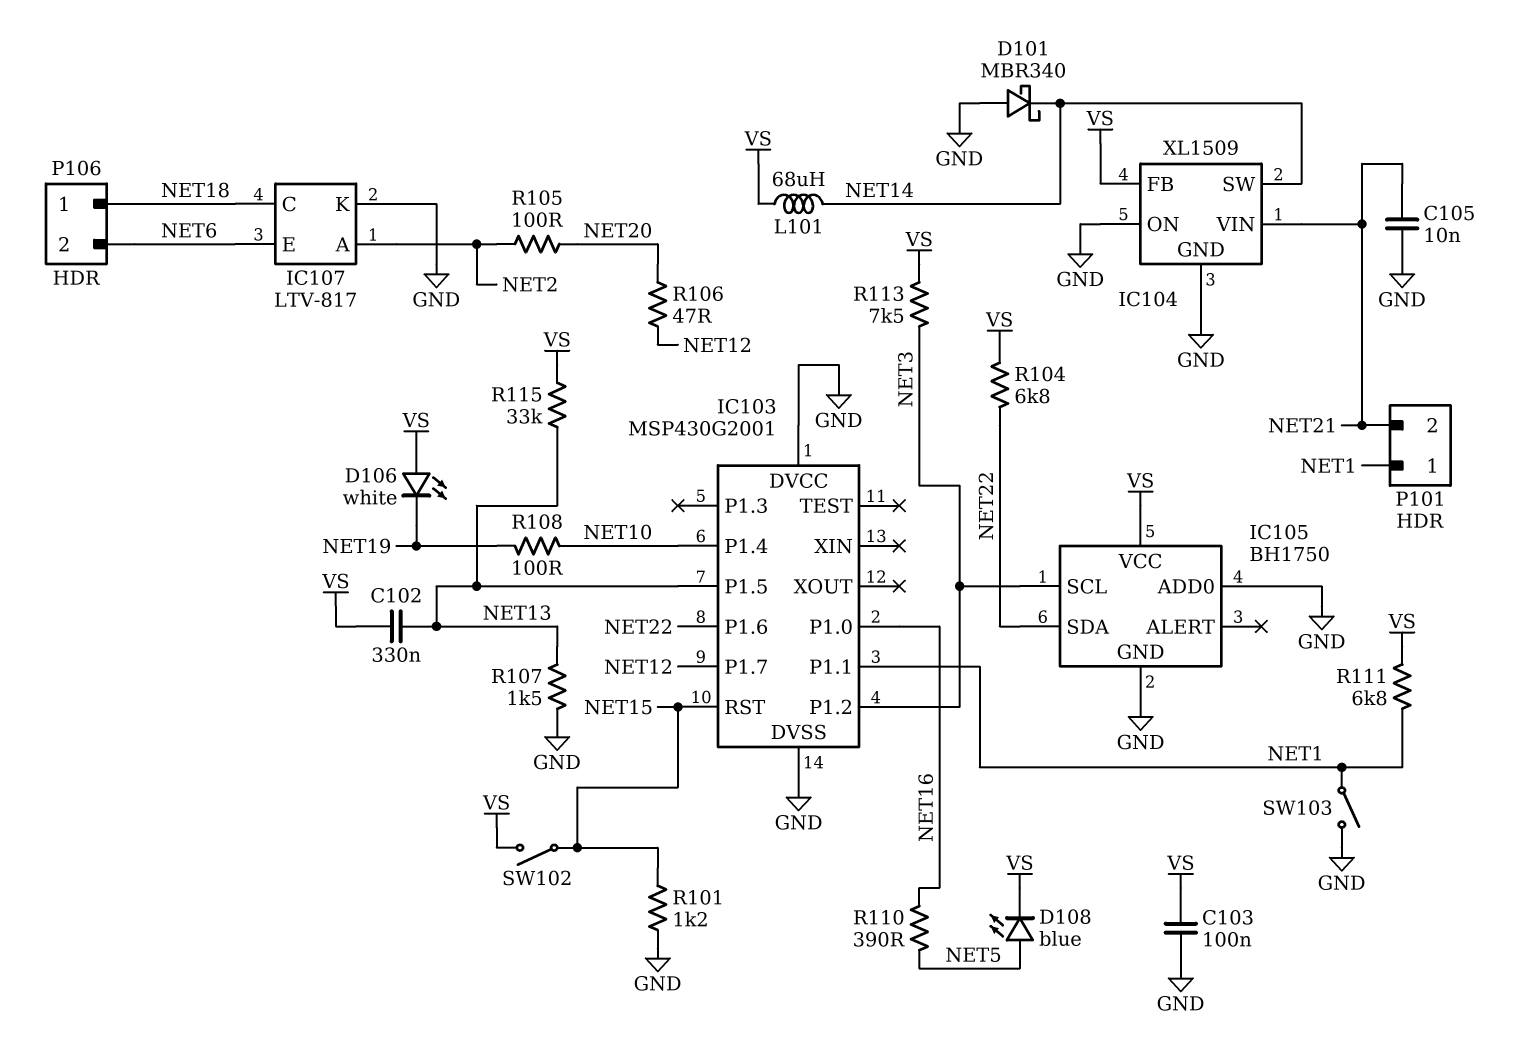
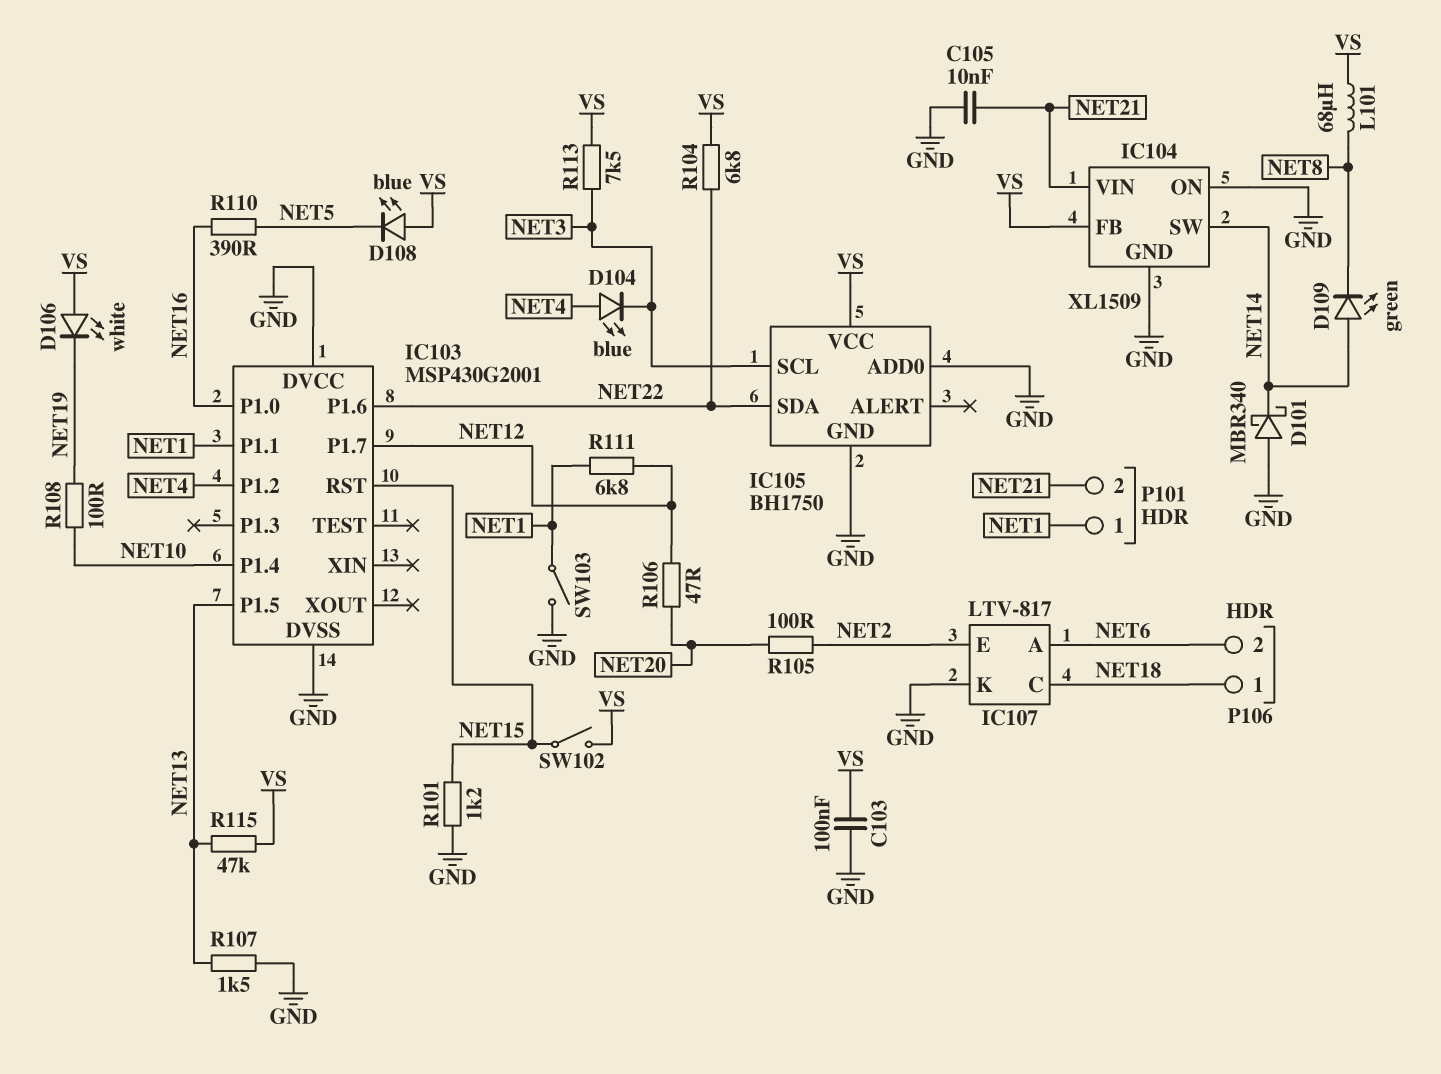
C102: 330nF (NET13, VS) -> none
D104: none -> LED blue (A NET4, K NET3)
D108: LED blue (A NET5, K VS) -> LED blue (A VS, K NET5)
D109: none -> LED green (A NET14, K NET8)
IC103 pin P1.2: NET3 -> NET4
IC107 pin A: NET2 -> NET6
IC107 pin E: NET6 -> NET2
L101: 68uH (NET14, VS) -> 68uH (NET8, VS)
R111: 6.8k (NET1, VS) -> 6.8k (NET1, NET12)
R115: 33k (NET13, VS) -> 47k (NET13, VS)

